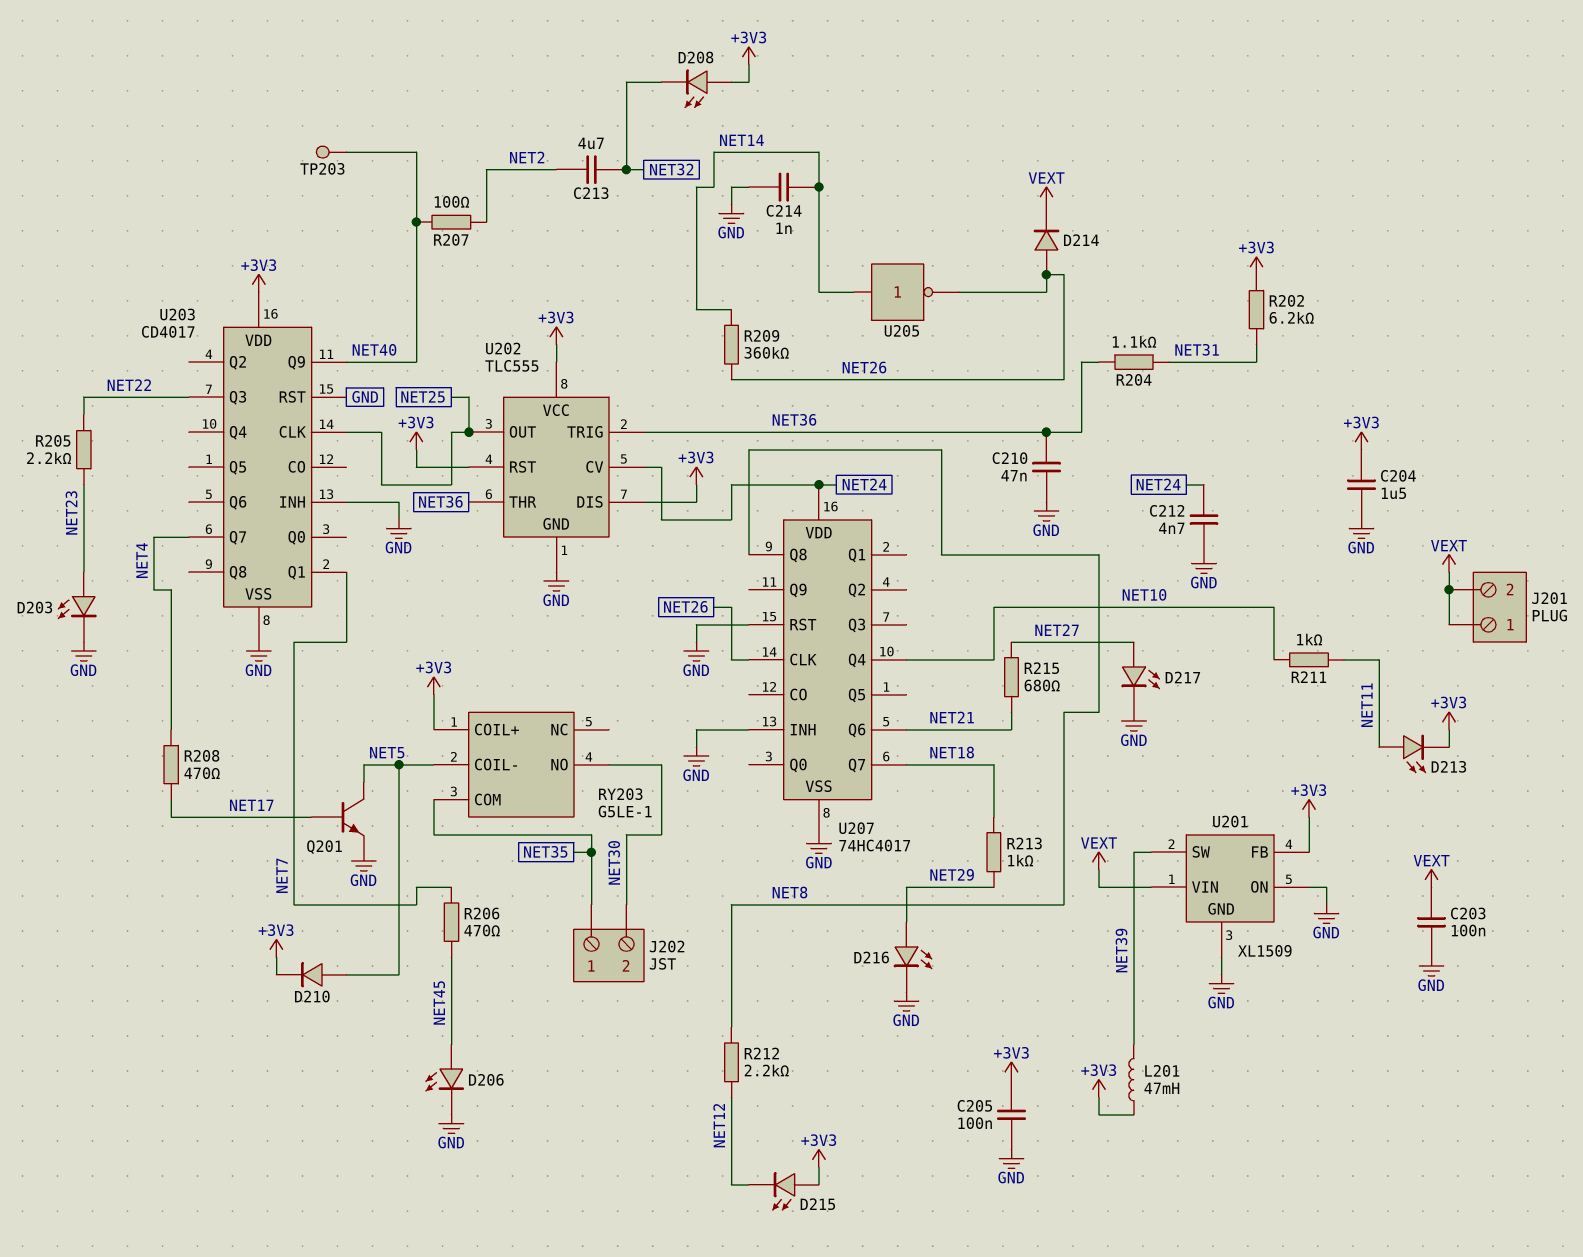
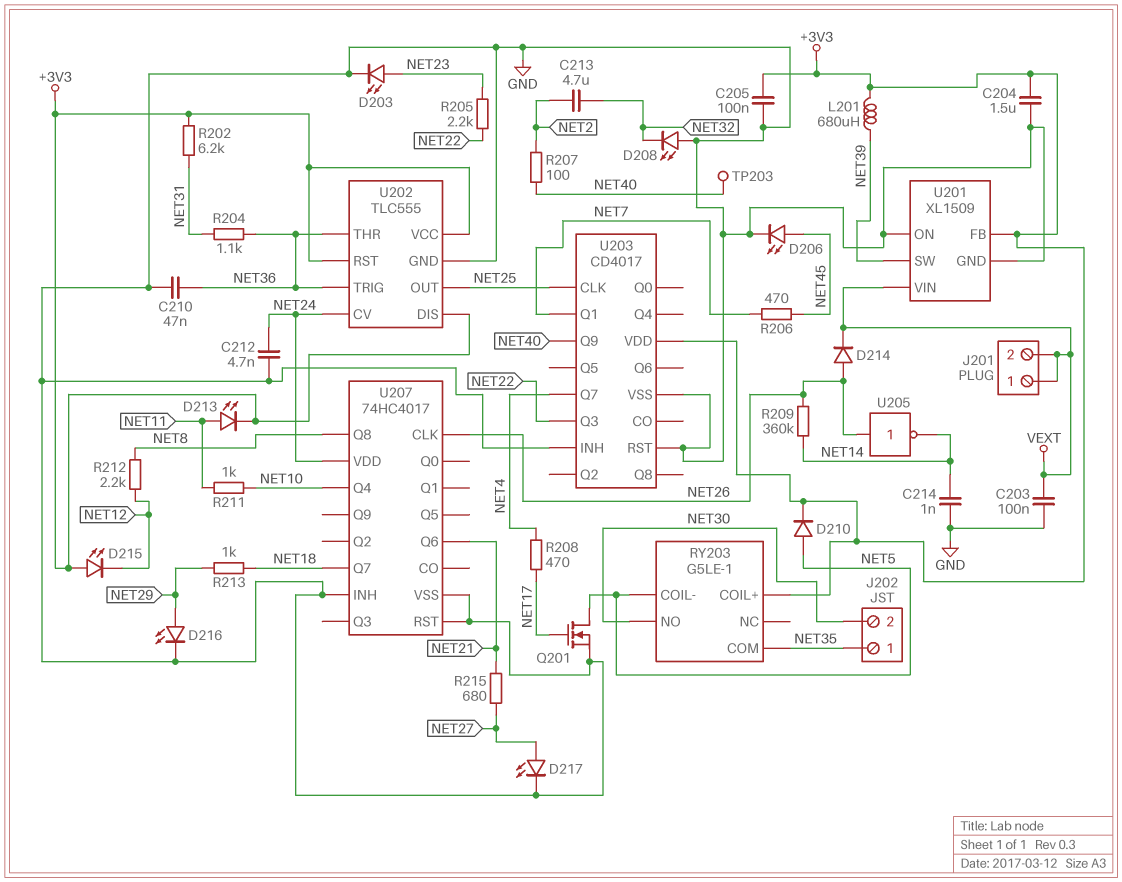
D208: LED (A +3V3, K NET32) -> LED (A GND, K NET32)
L201: 47mH (+3V3, NET39) -> 680uH (+3V3, NET39)
Q201: NPN (B NET17, C NET5, E GND) -> NMOS (G NET17, D NET5, S GND)
U205: NOT (in NET14, out NET26) -> NOT (in NET26, out NET14)

